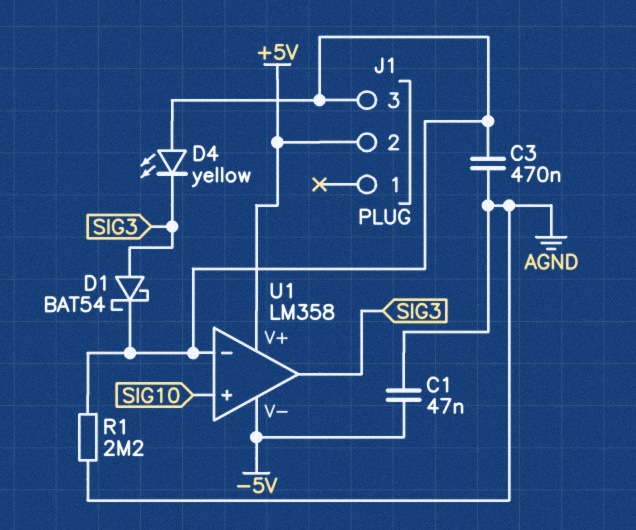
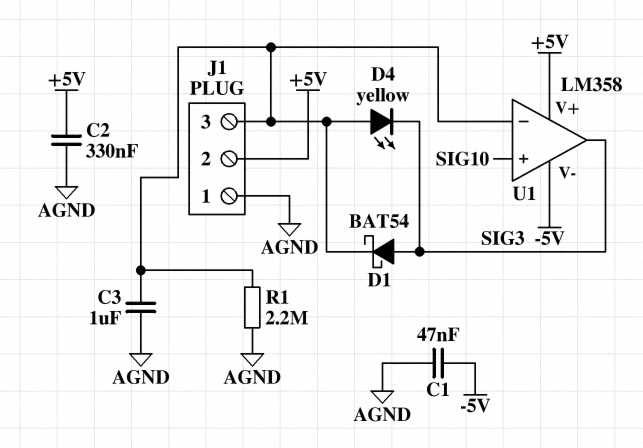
C2: none -> 330nF (+5V, AGND)
C3: 470nF (AGND, J1/3) -> 1uF (AGND, J1/3)
J1 pin 1: none -> AGND

